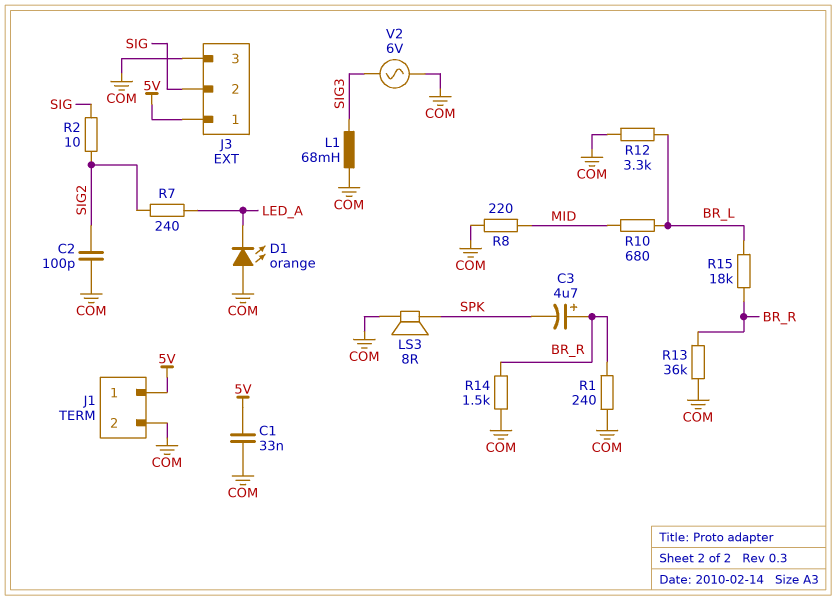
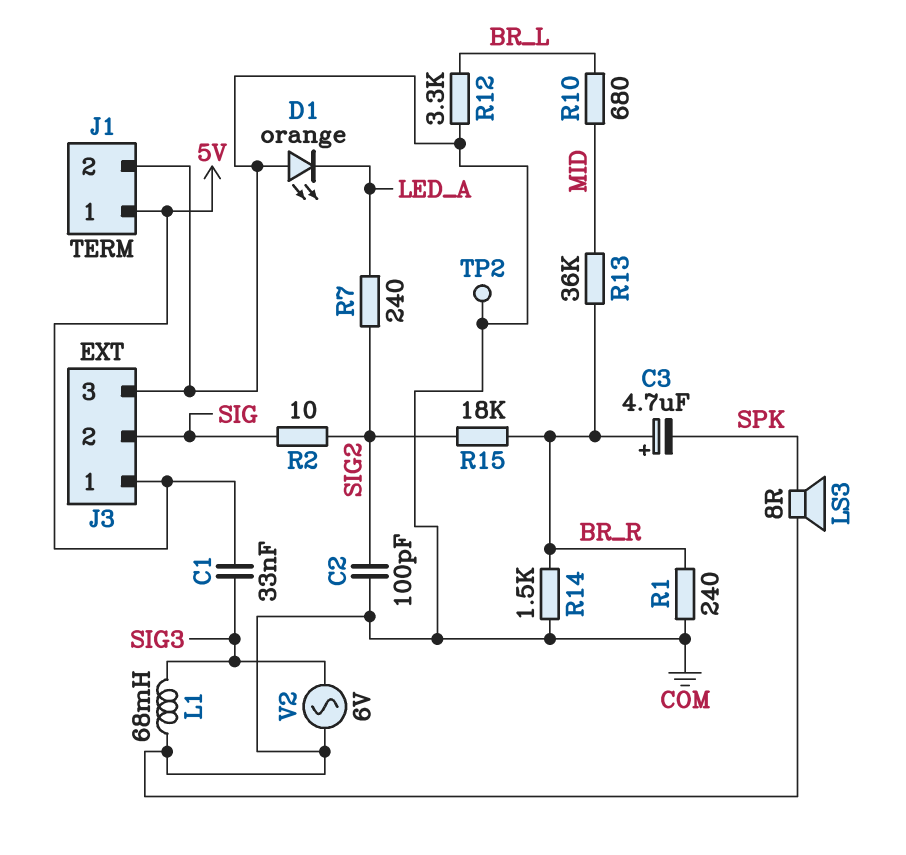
C1: 33nF (5V, COM) -> 33nF (5V, SIG3)
R8: 220 (COM, MID) -> none
R13: 36k (BR_R, COM) -> 36k (BR_R, MID)
R15: 18k (BR_L, BR_R) -> 18k (BR_R, SIG2)
TP2: none -> test point (COM)

